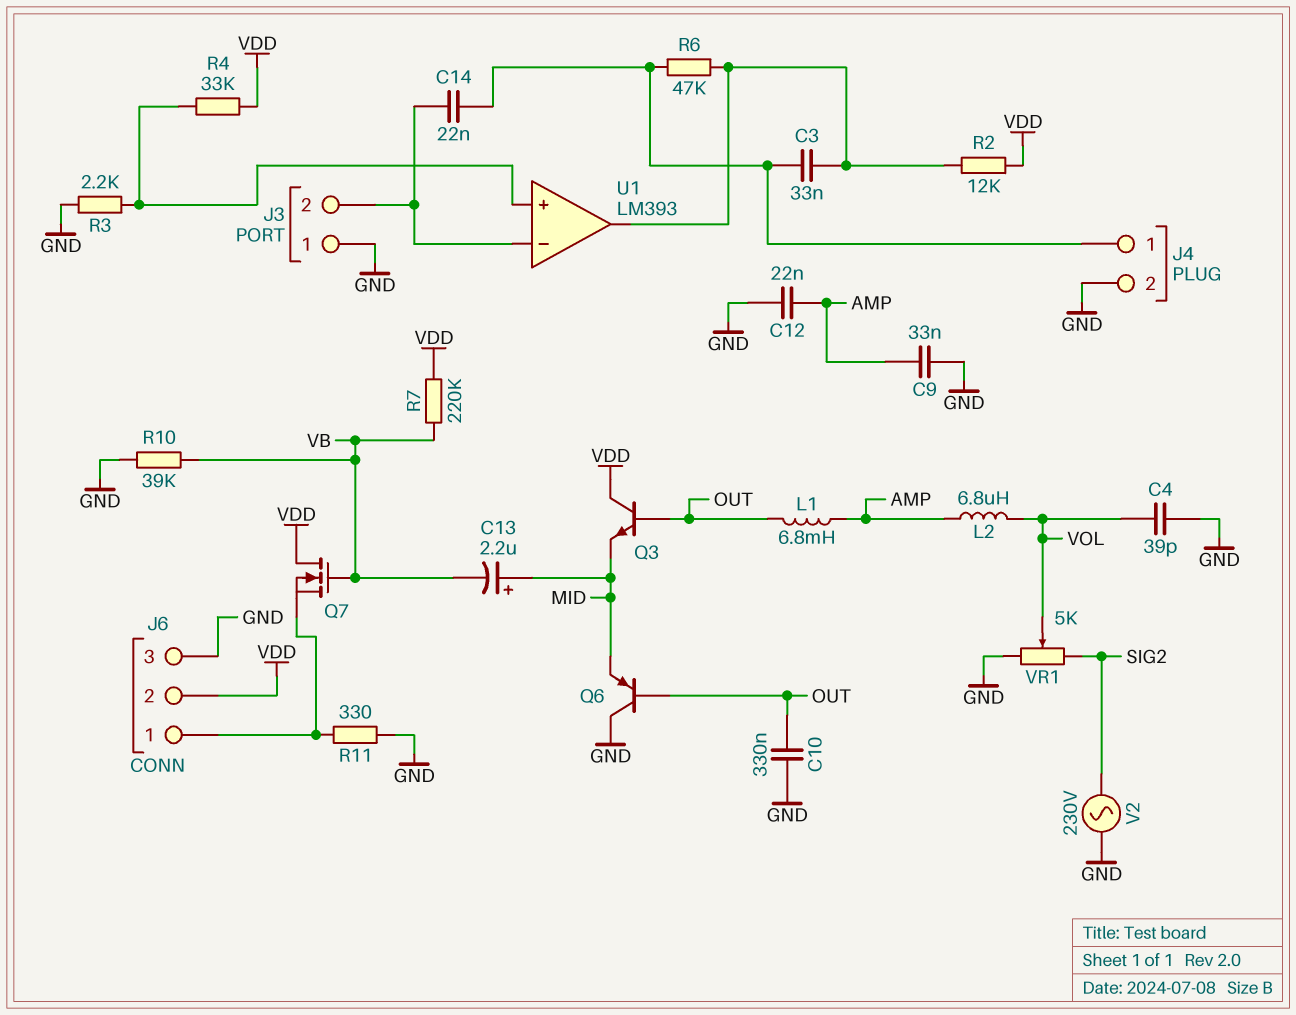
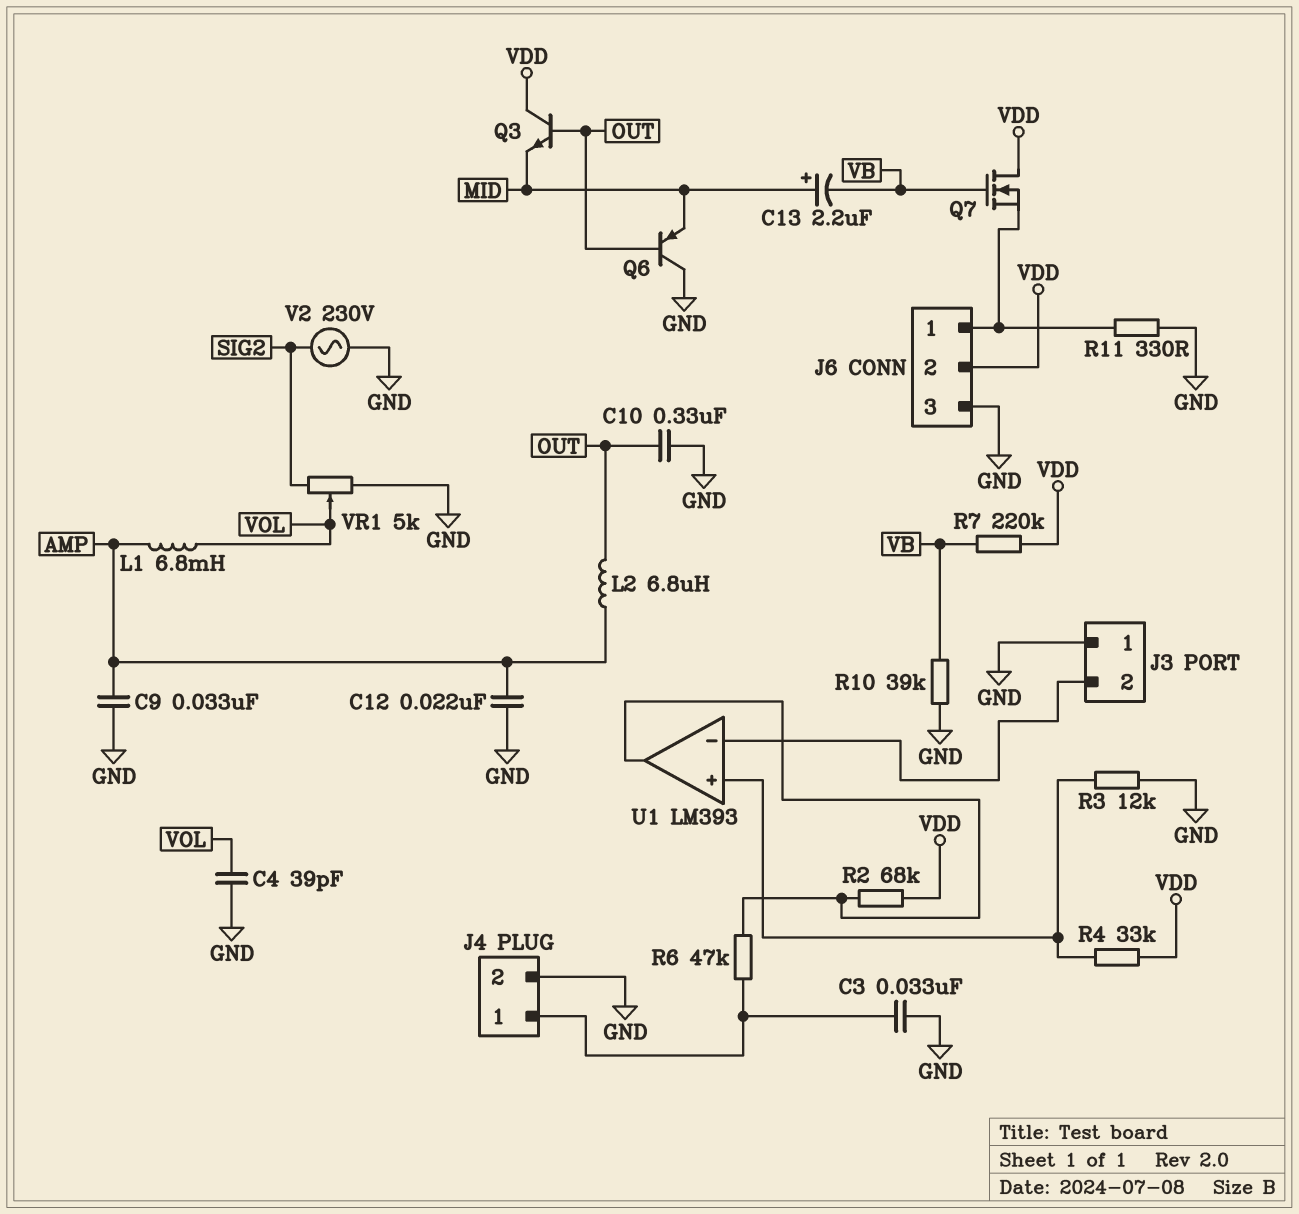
C3: 33nF (J4/1, U1/out) -> 33nF (GND, J4/1)
C14: 22nF (J3/2, J4/1) -> none
L1: 6.8mH (AMP, OUT) -> 6.8mH (AMP, VOL)
L2: 6.8uH (AMP, VOL) -> 6.8uH (AMP, OUT)
R2: 12k (U1/out, VDD) -> 68k (U1/out, VDD)
R3: 2.2k (GND, U1/in+) -> 12k (GND, U1/in+)

